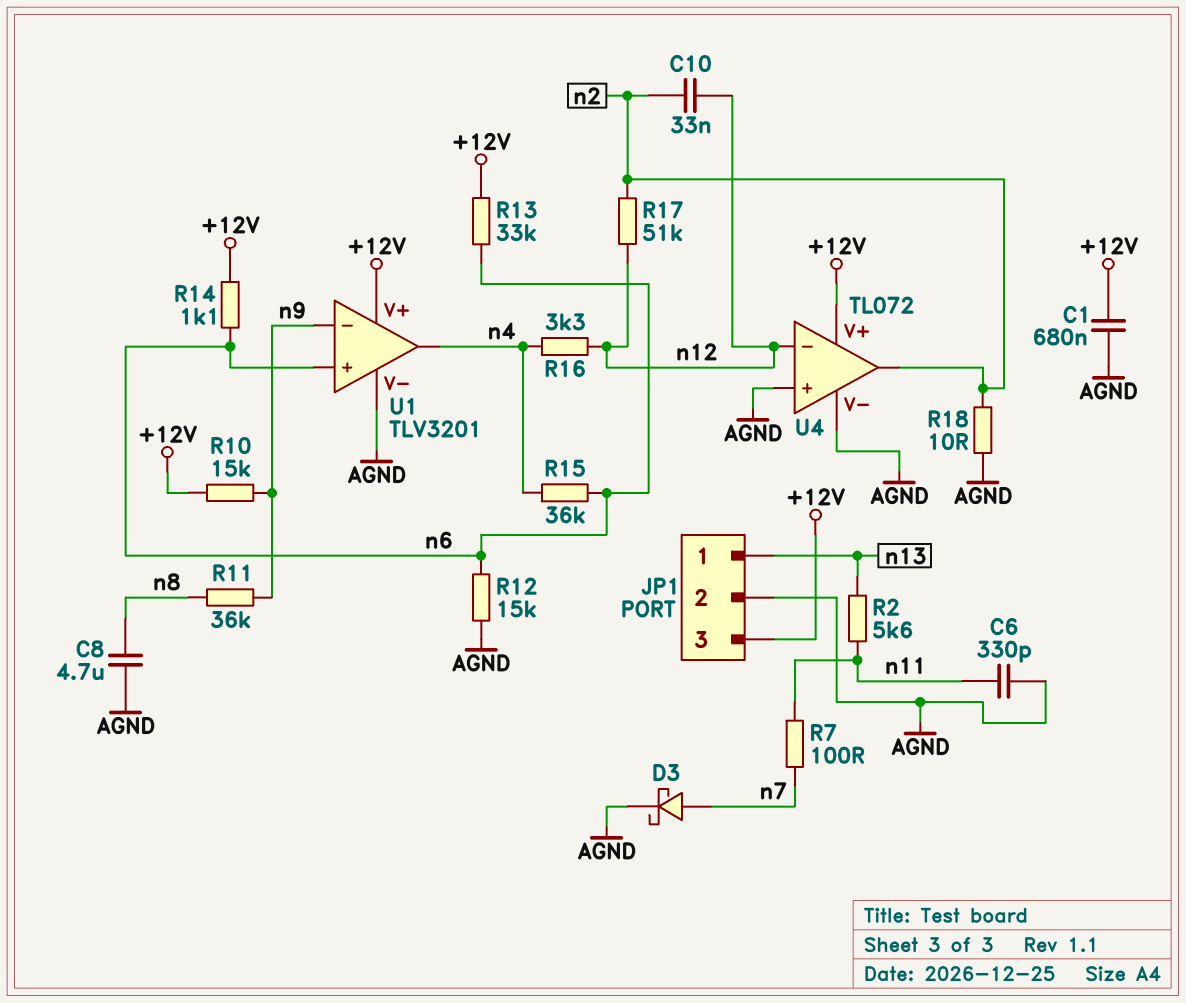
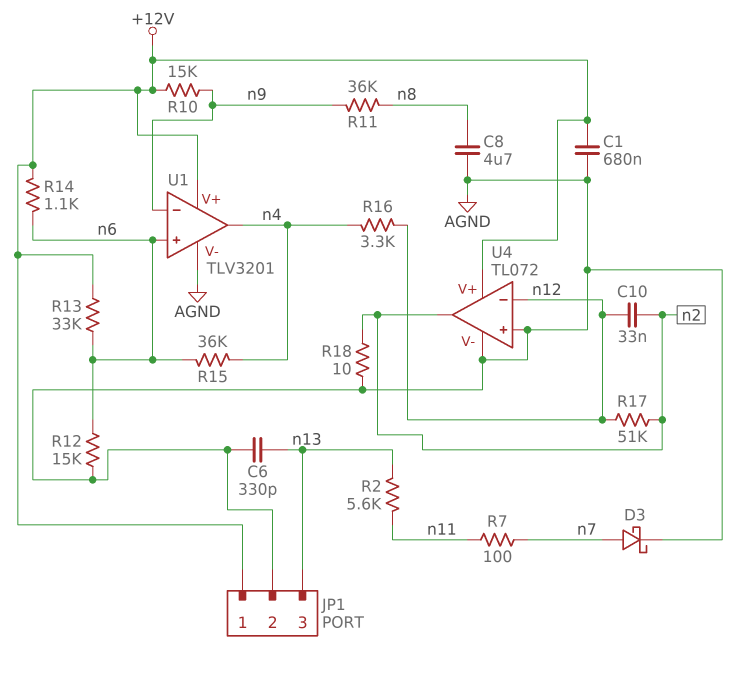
C6: 330pF (AGND, n11) -> 330pF (AGND, n13)
JP1 pin 1: n13 -> +12V
JP1 pin 3: +12V -> n13

